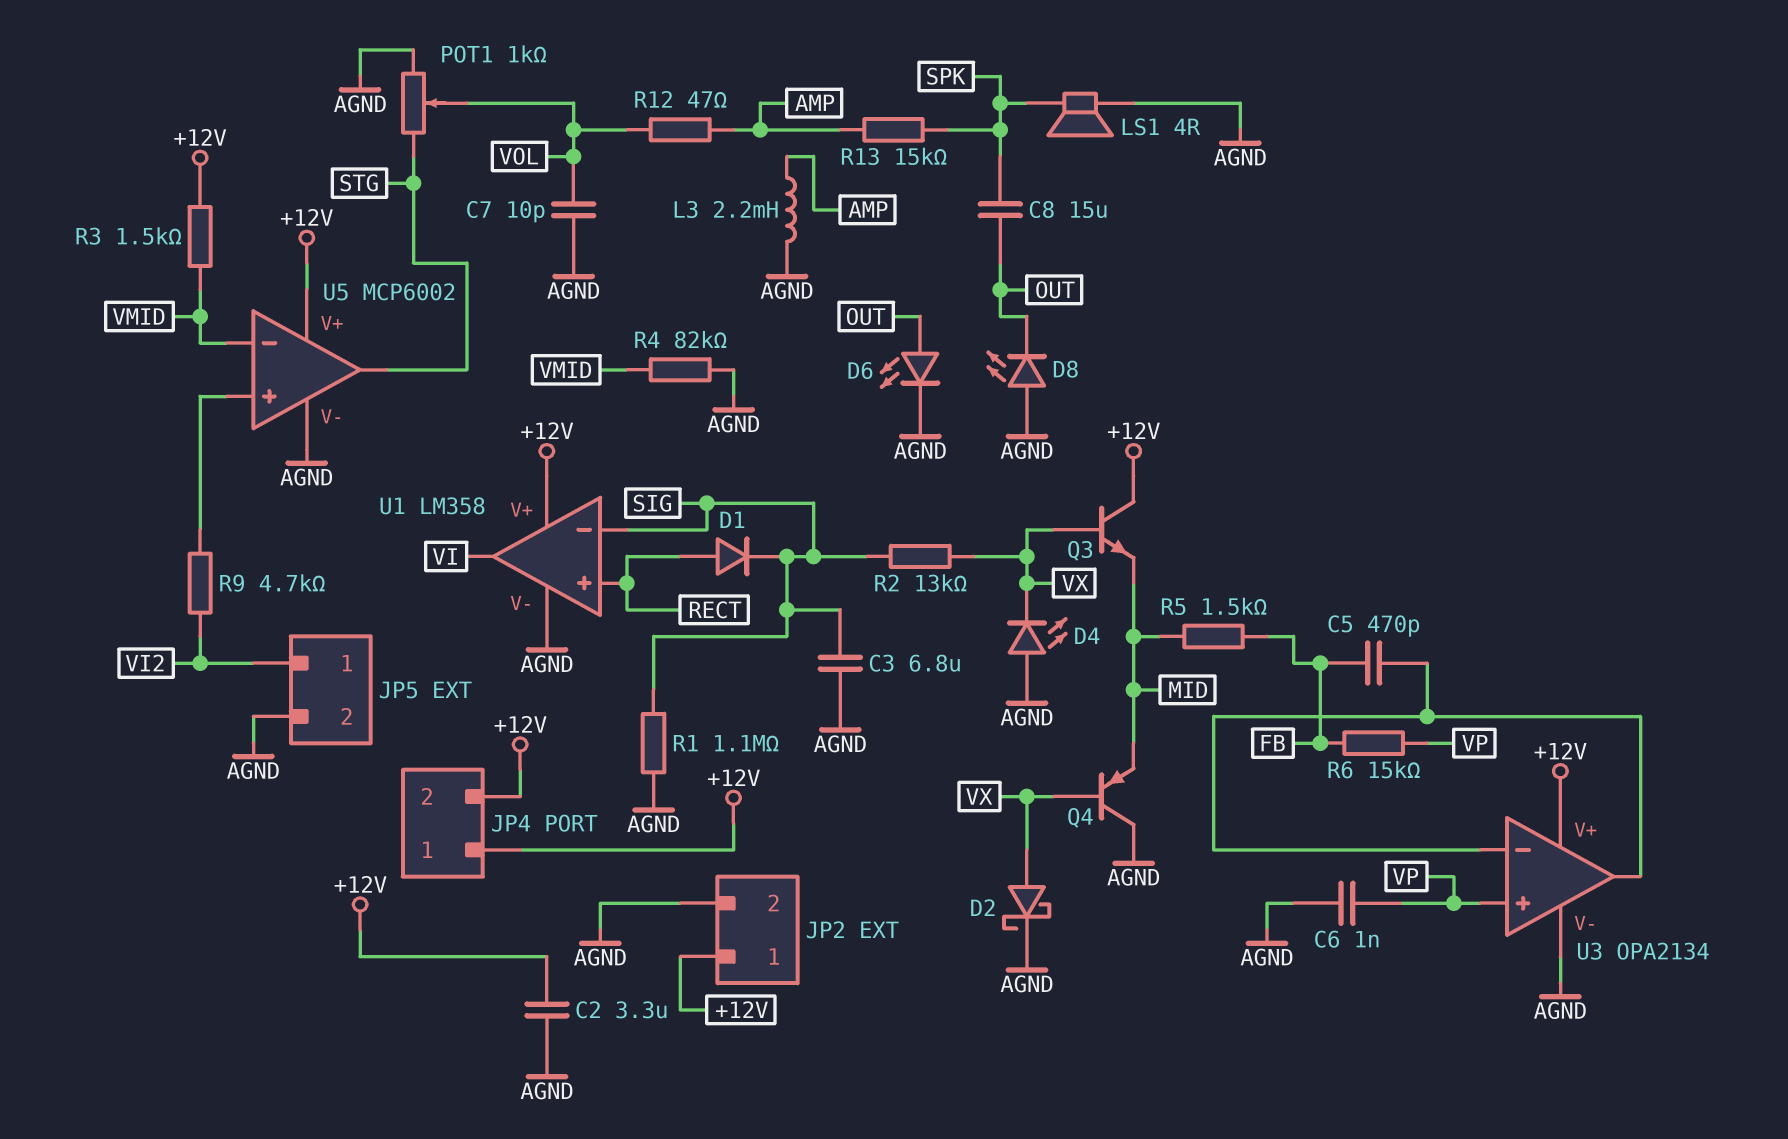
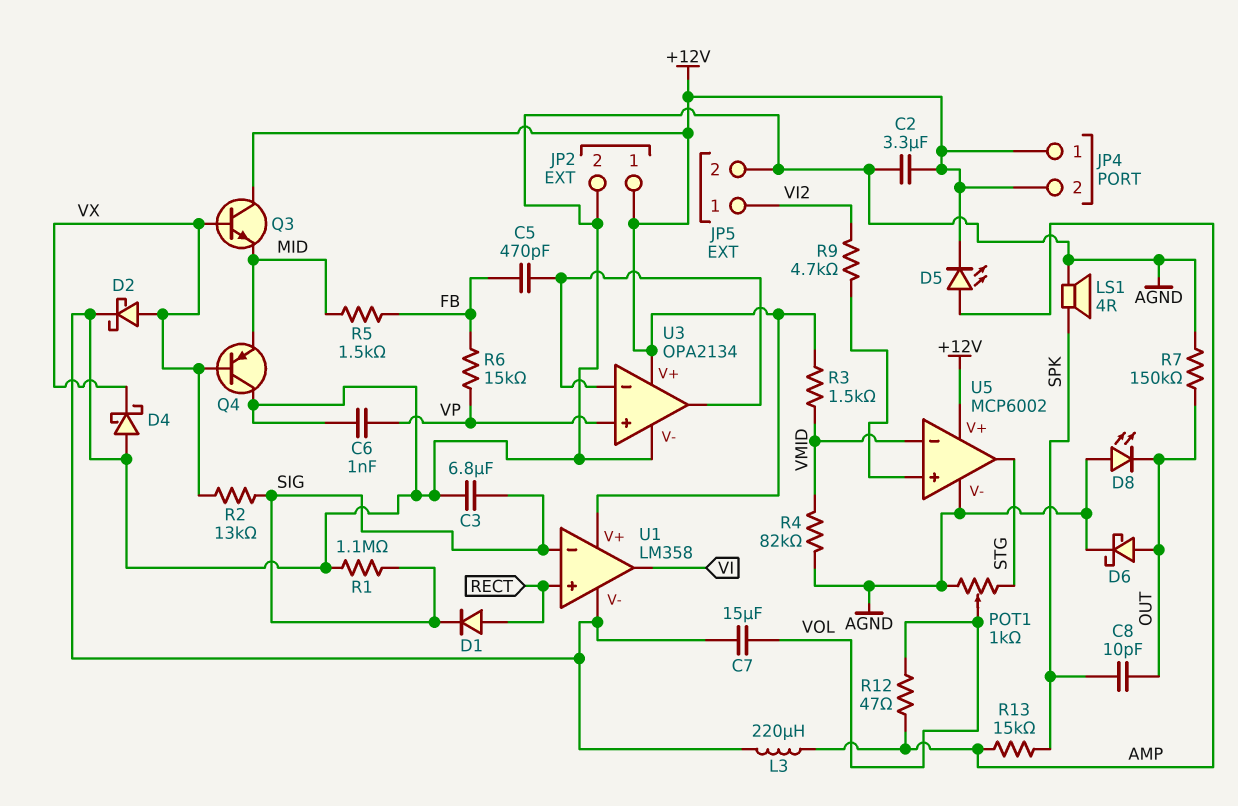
C7: 10pF (AGND, VOL) -> 15uF (AGND, VOL)
C8: 15uF (OUT, SPK) -> 10pF (OUT, SPK)
D4: LED (A AGND, K VX) -> schottky (A AGND, K VX)
D5: none -> LED (A AMP, K +12V)
D6: LED (A OUT, K AGND) -> schottky (A OUT, K AGND)
L3: 2.2mH (AGND, AMP) -> 220uH (AGND, AMP)
R7: none -> 150k (AGND, OUT)

